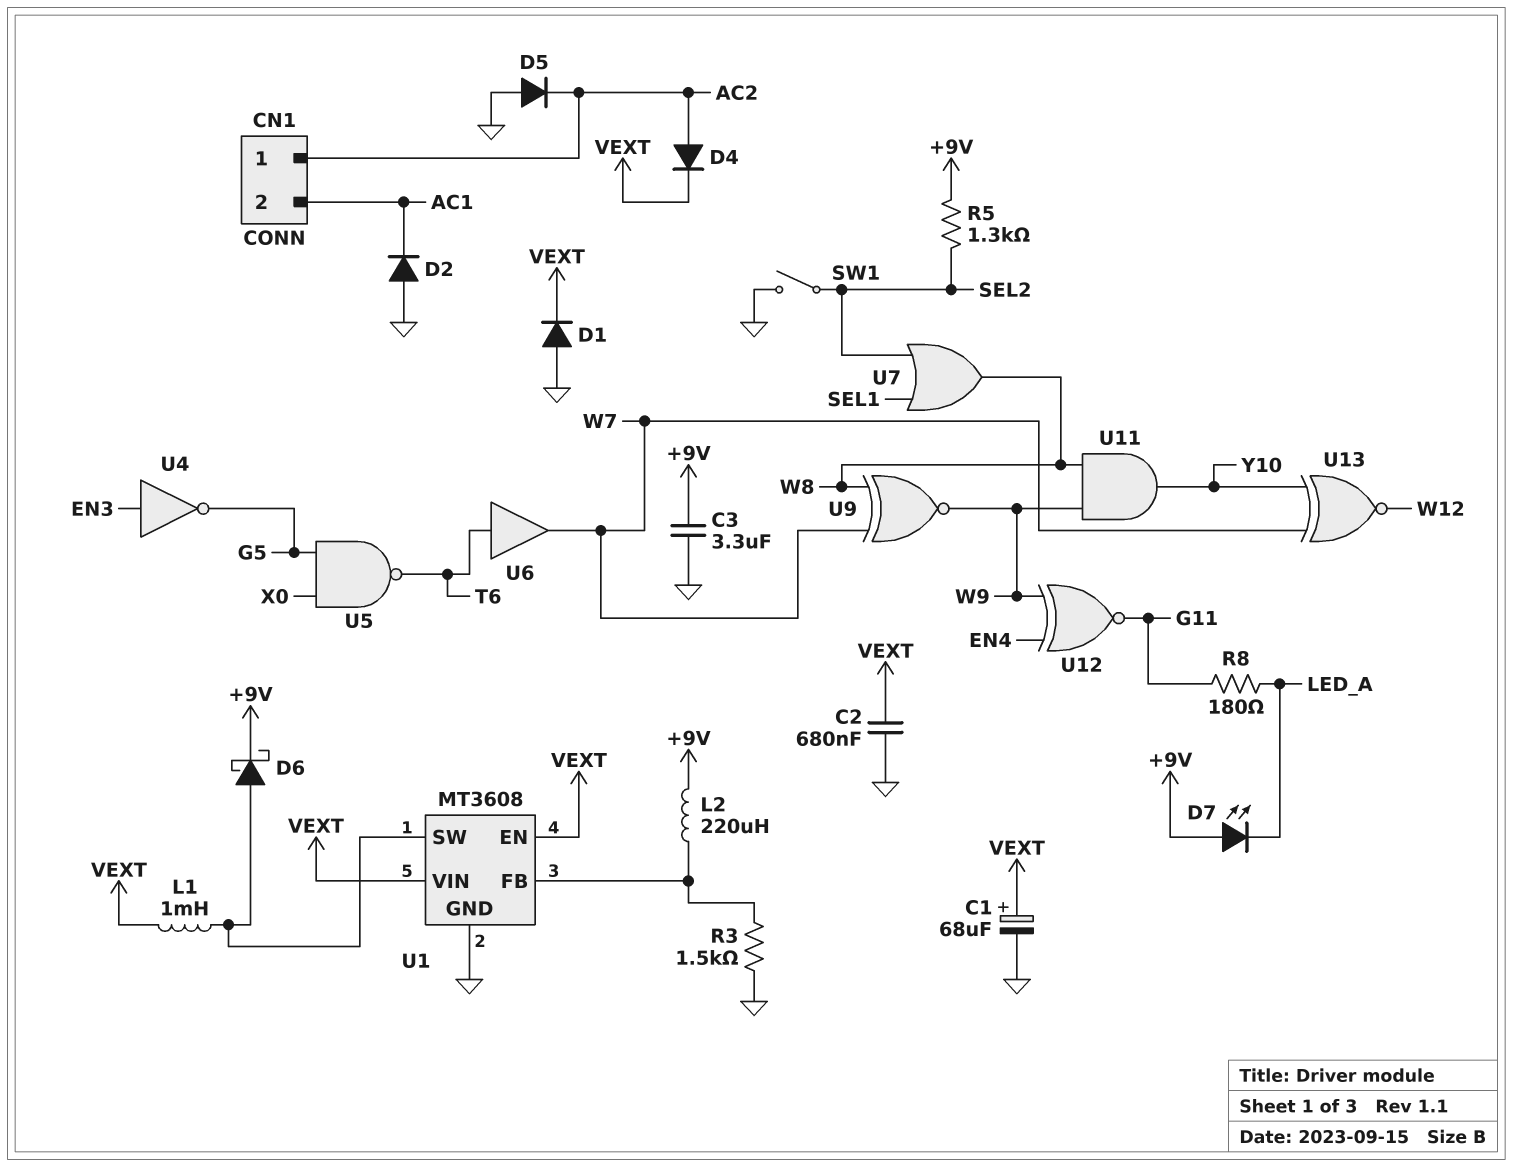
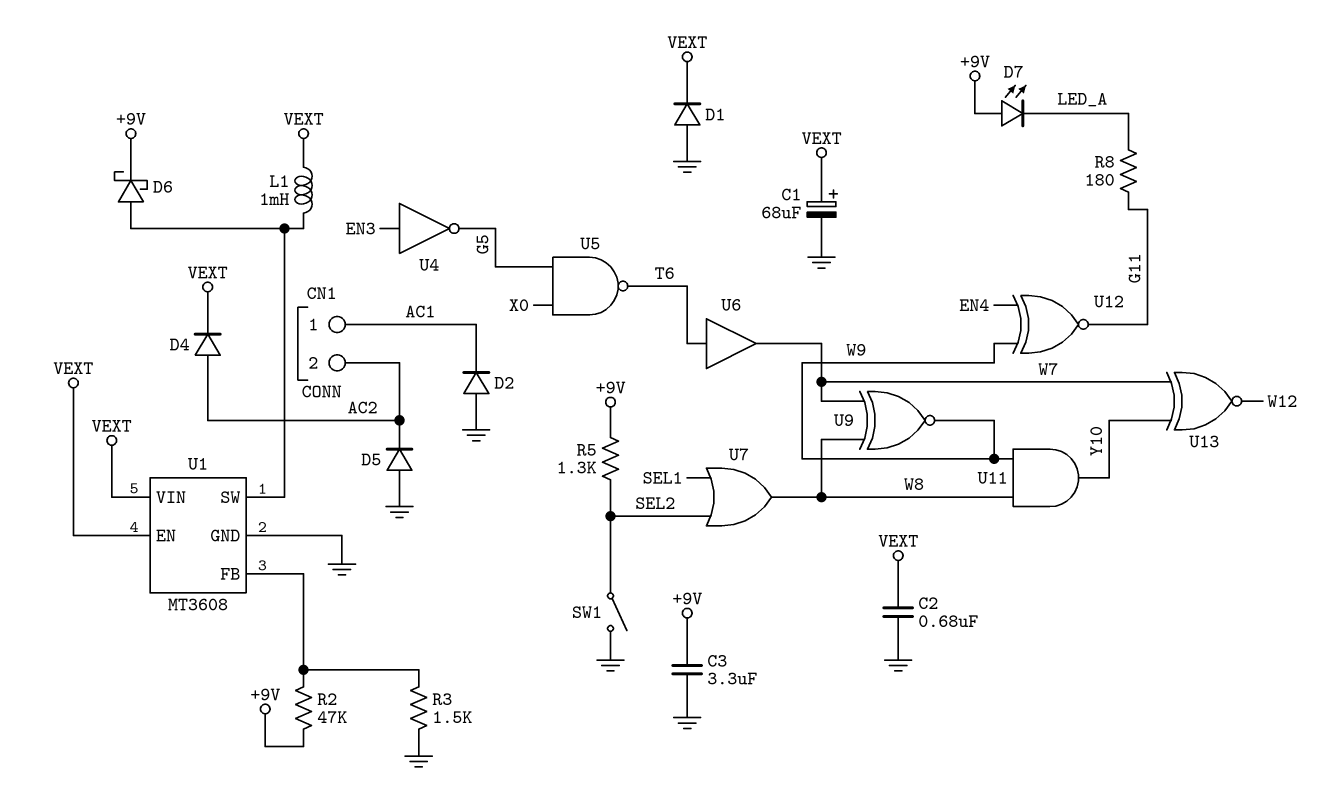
CN1 pin 1: AC2 -> AC1
CN1 pin 2: AC1 -> AC2
L2: 220uH (+9V, U1/FB) -> none
R2: none -> 47k (+9V, U1/FB)

